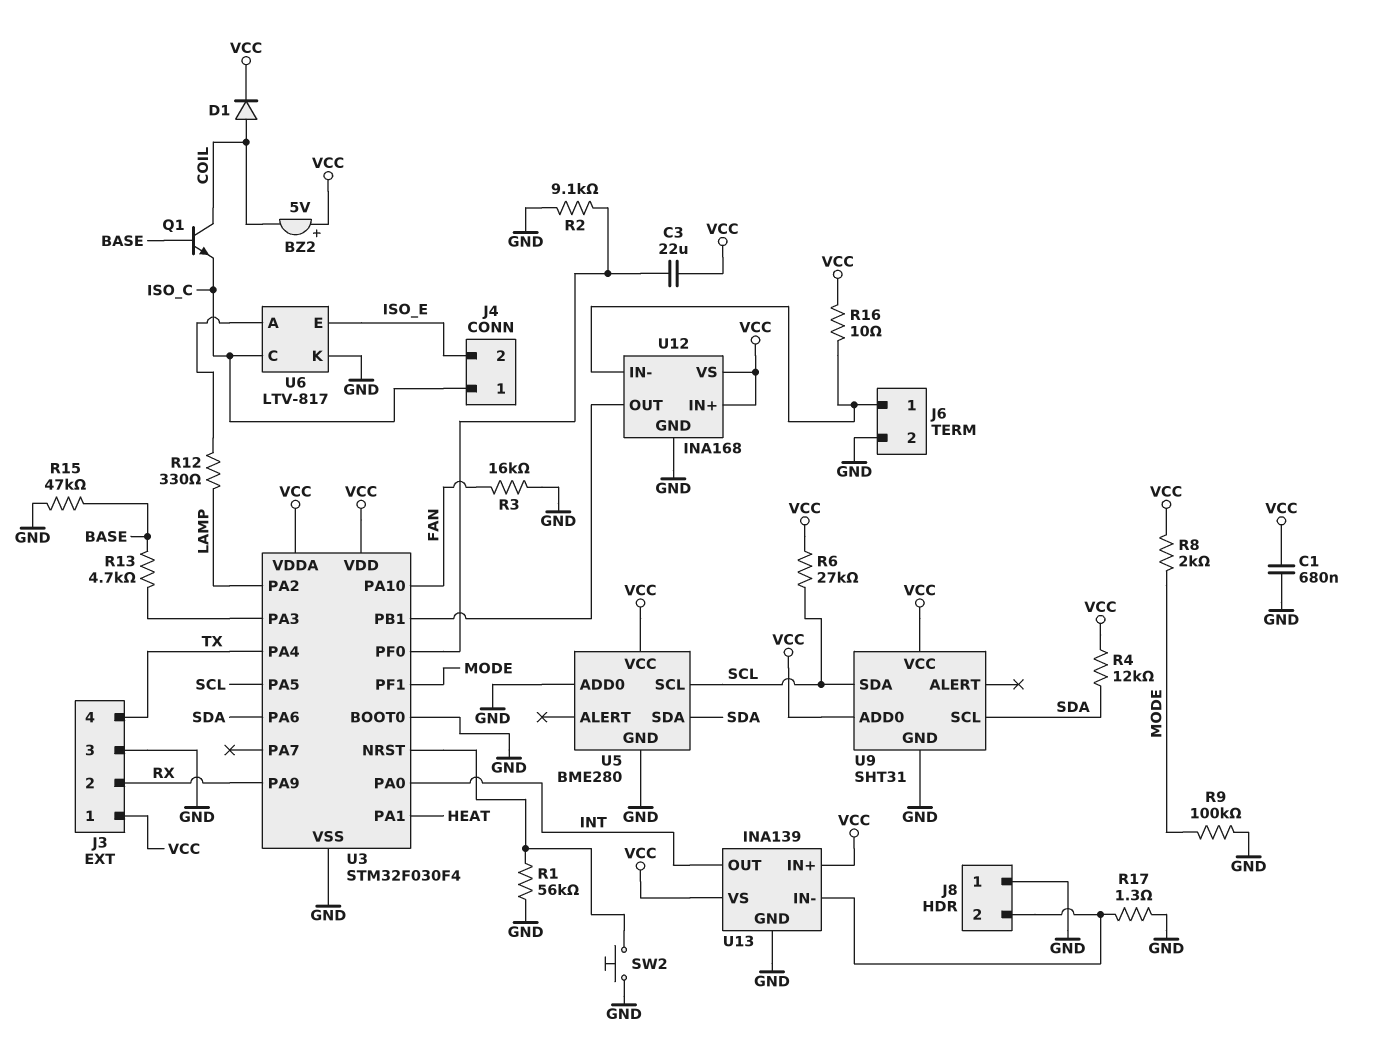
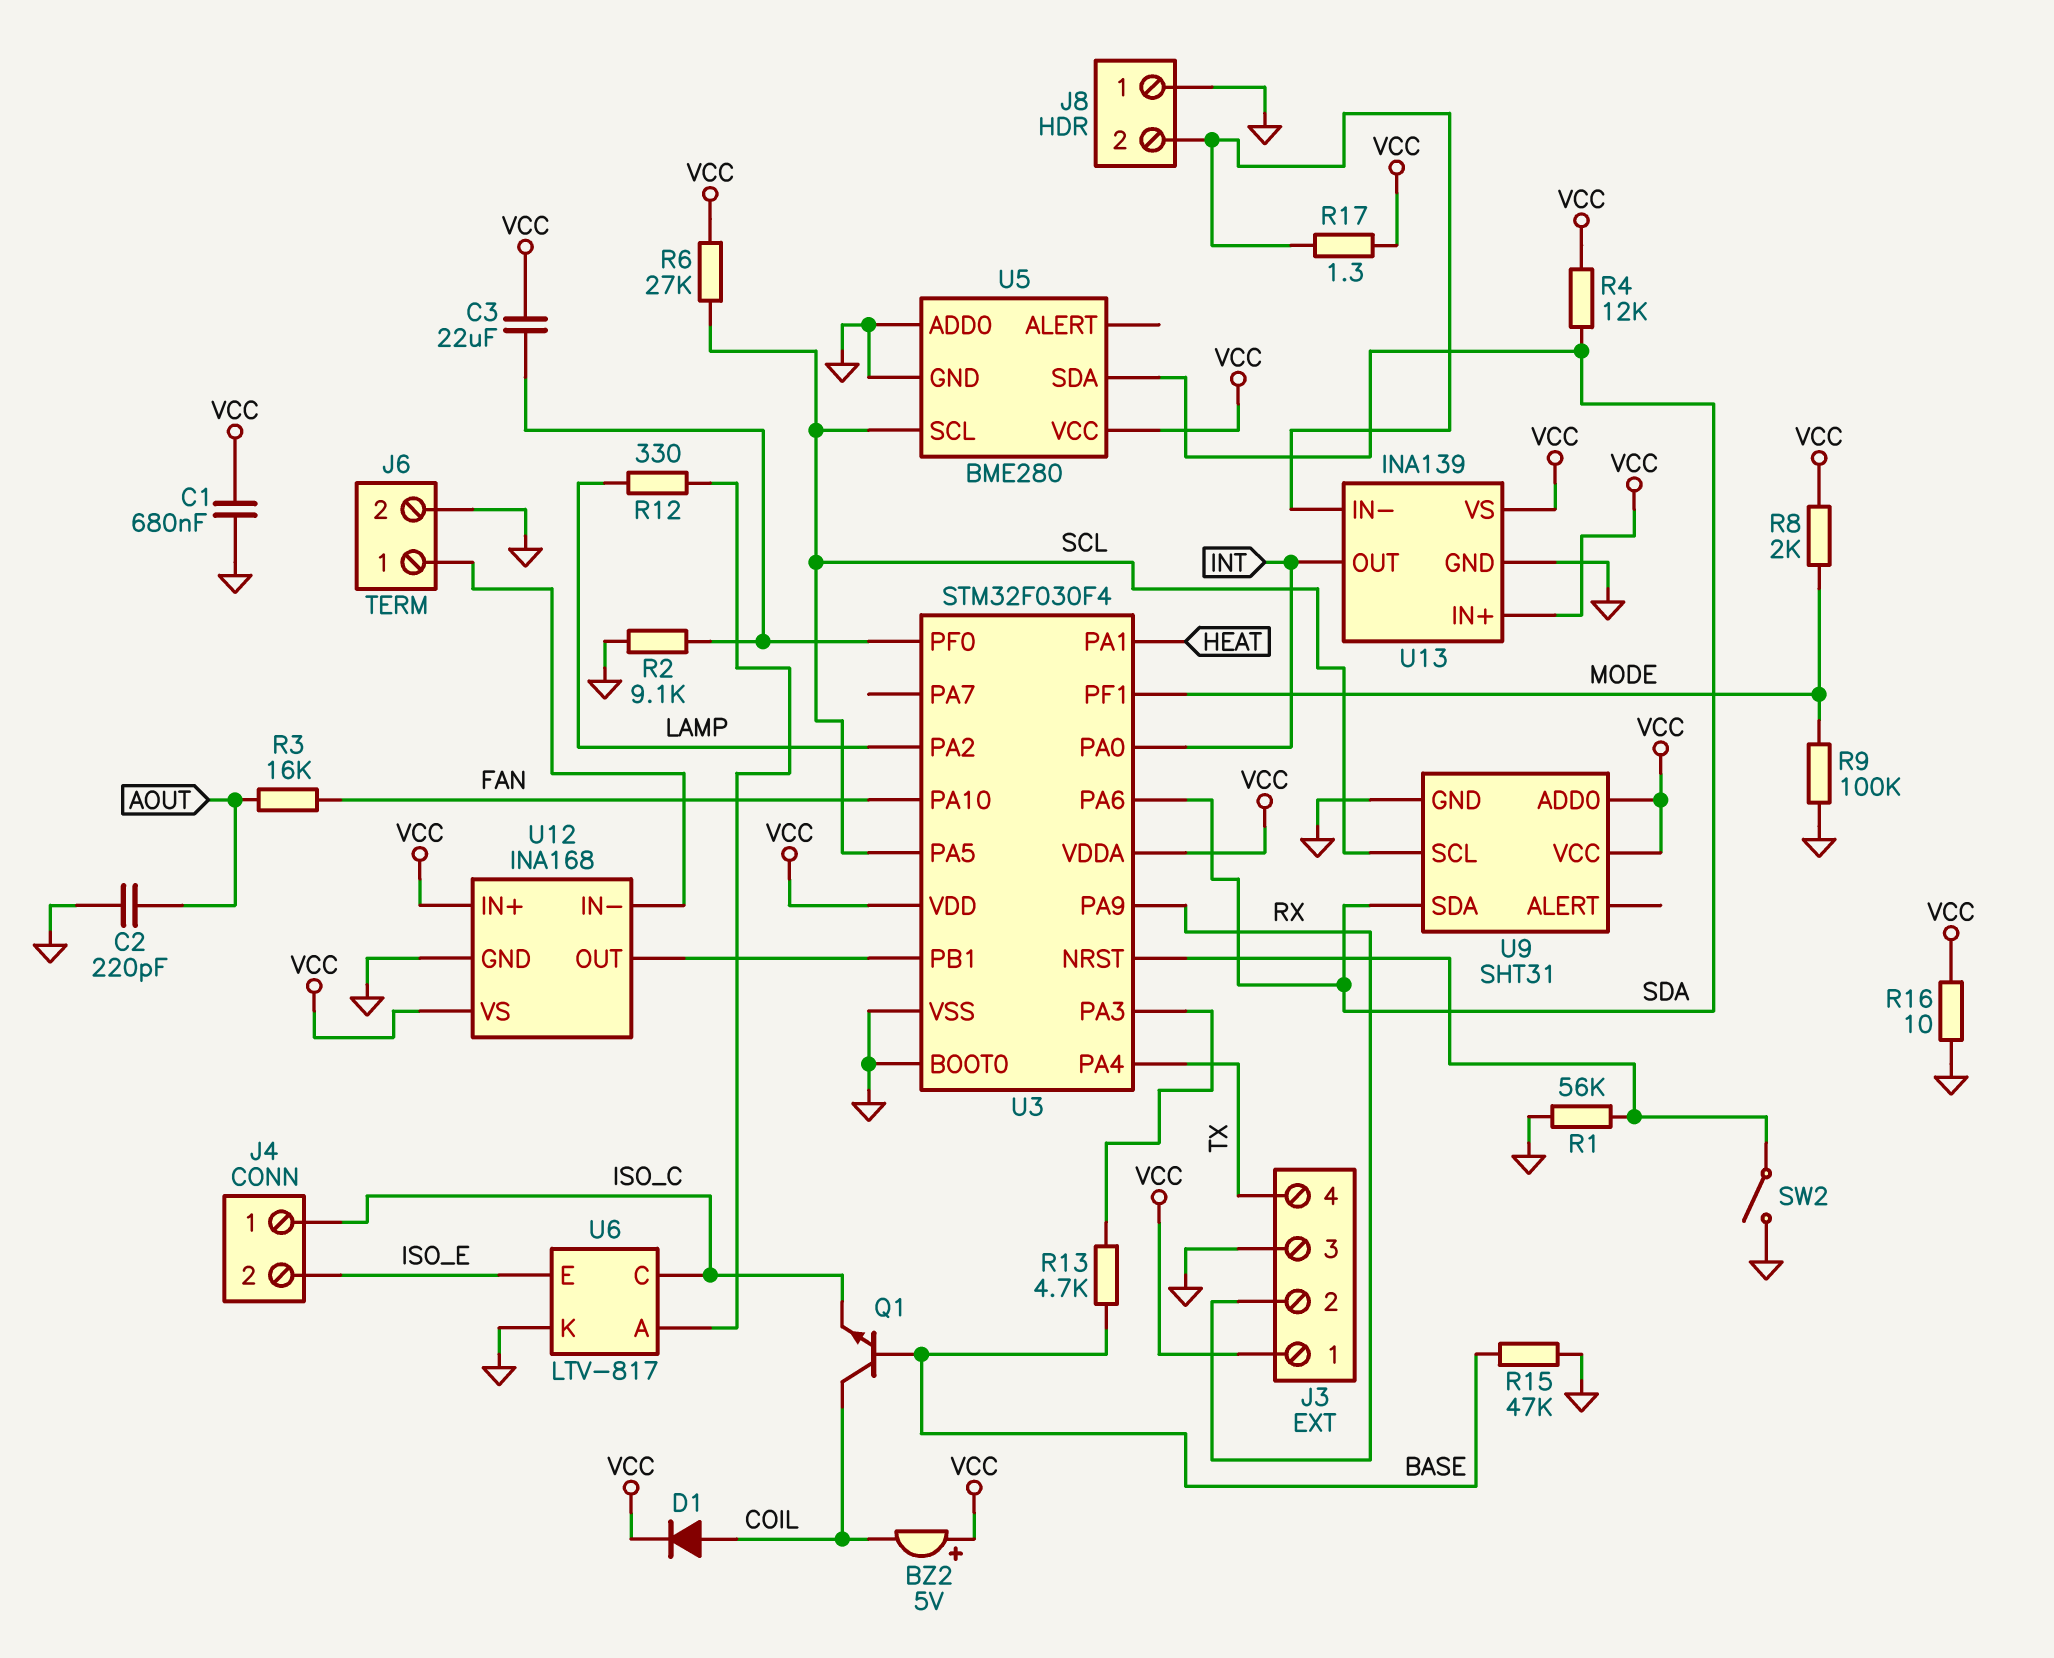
C2: none -> 220pF (AOUT, GND)
R3: 16k (FAN, GND) -> 16k (AOUT, FAN)
R16: 10 (J6/1, VCC) -> 10 (GND, VCC)
R17: 1.3 (GND, J8/2) -> 1.3 (J8/2, VCC)
SW2: button (GND, U3/NRST) -> switch (GND, U3/NRST)
U9 pin SCL: SDA -> SCL
U9 pin SDA: SCL -> SDA

